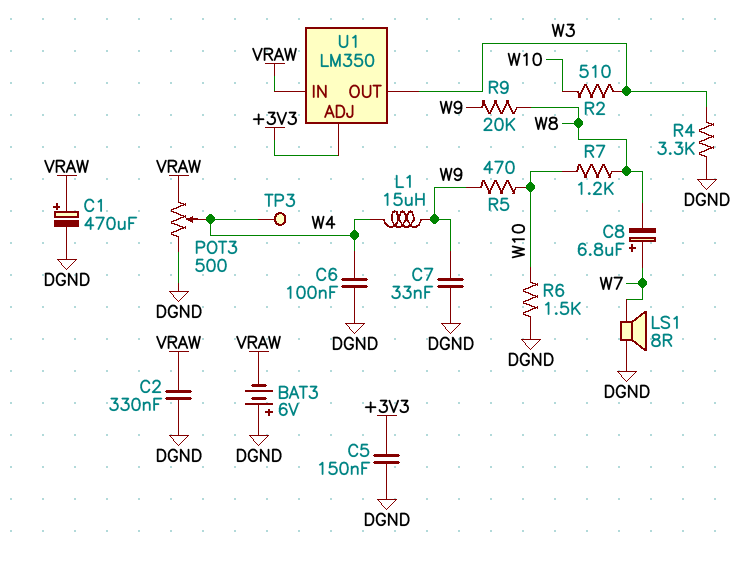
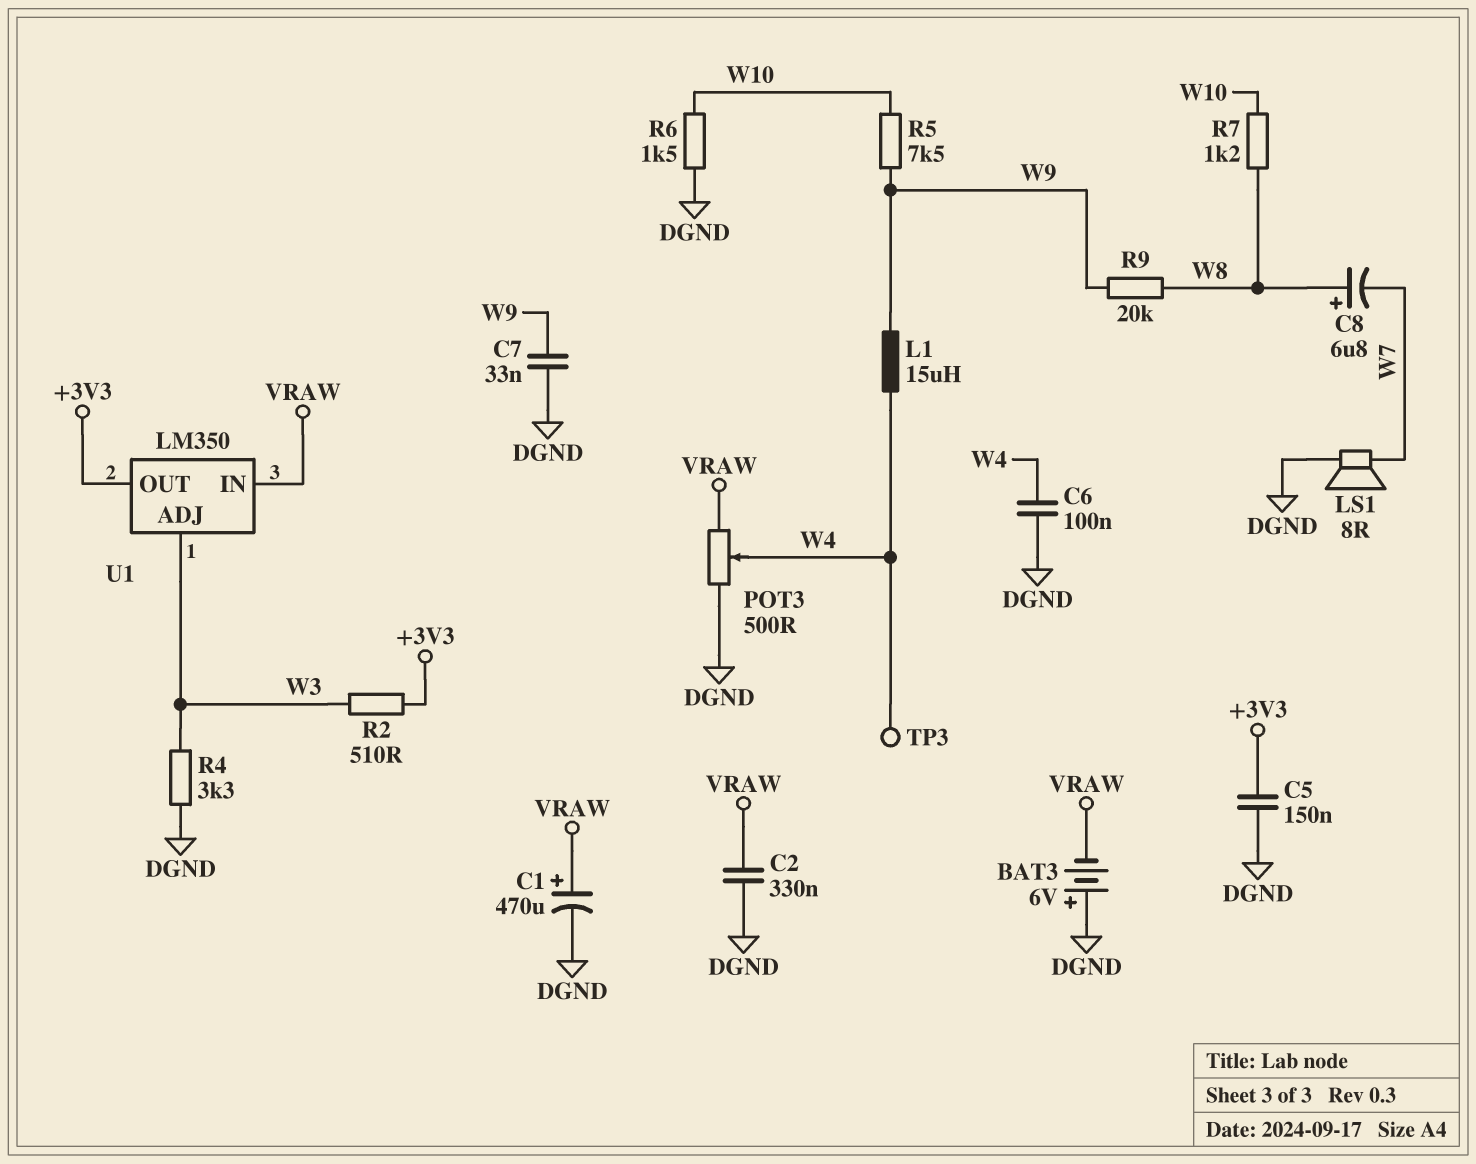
C8: 6.8uF (plus W7, minus W8) -> 6.8uF (plus W8, minus W7)
R2: 510 (W3, W10) -> 510 (+3V3, W3)
R5: 470 (W9, W10) -> 7.5k (W9, W10)
U1 pin ADJ: +3V3 -> W3
U1 pin OUT: W3 -> +3V3

